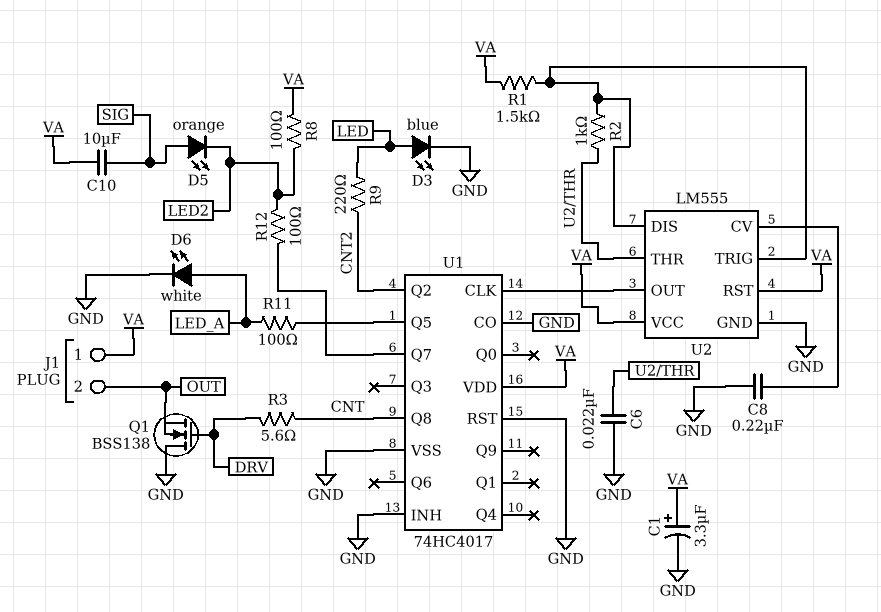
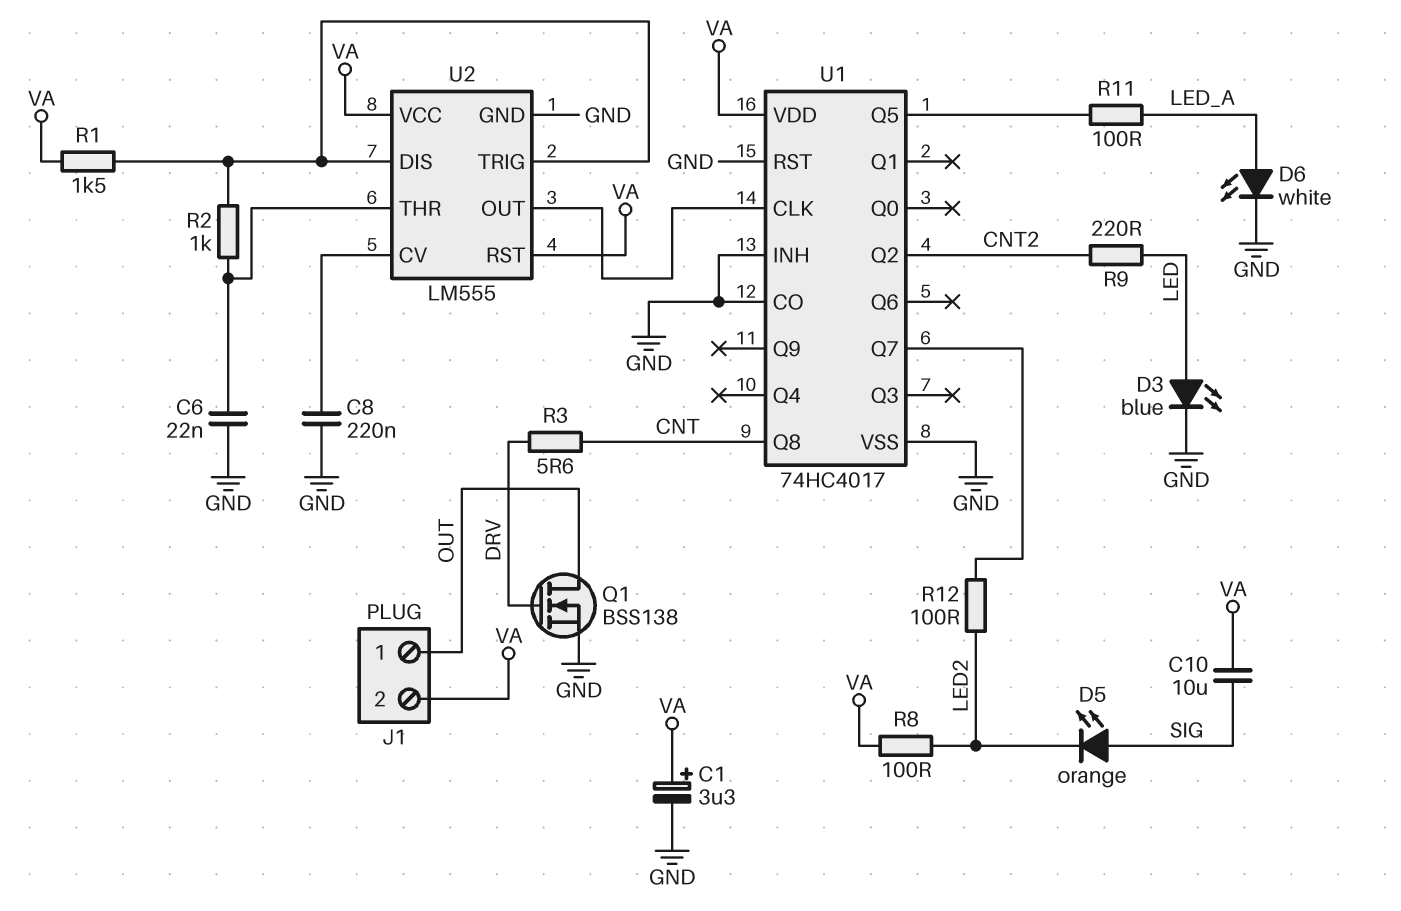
J1 pin 1: VA -> OUT
J1 pin 2: OUT -> VA
Q1: NMOS BSS138 (G DRV, D GND, S OUT) -> NMOS BSS138 (G DRV, D OUT, S GND)

